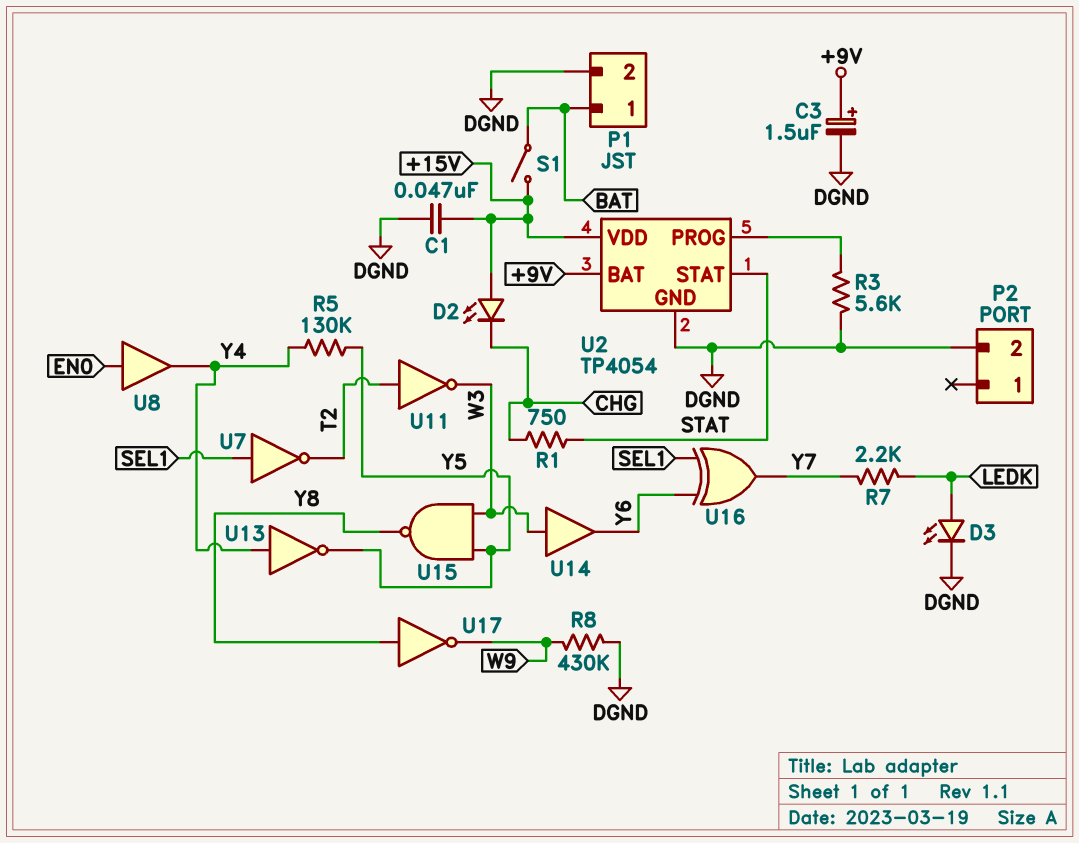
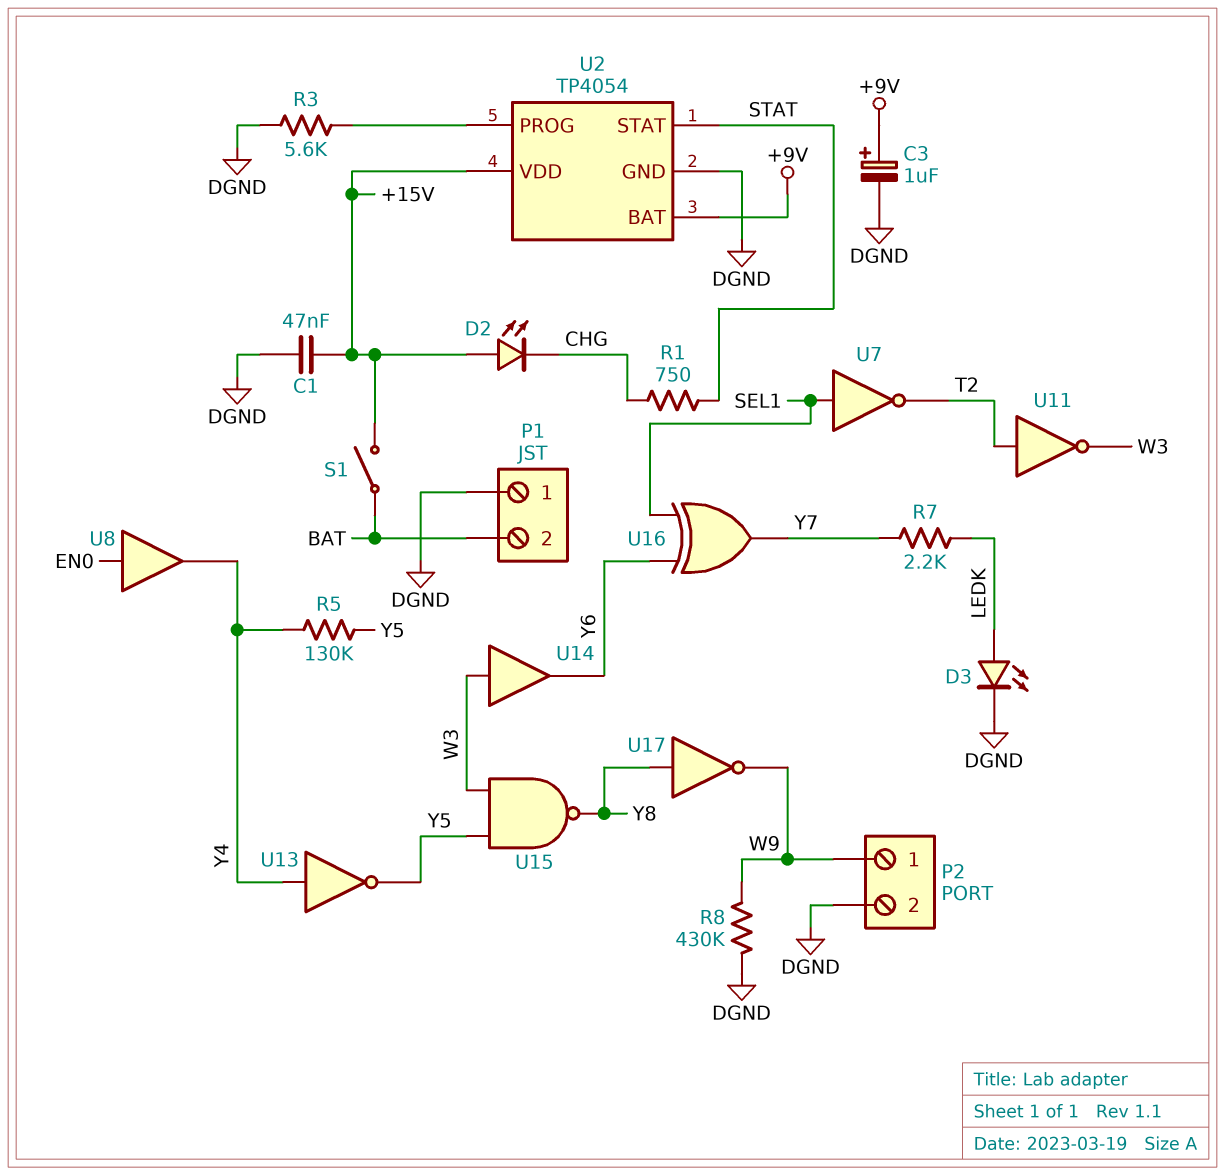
C3: 1.5uF (plus +9V, minus DGND) -> 1uF (plus +9V, minus DGND)
P1 pin 1: BAT -> DGND
P1 pin 2: DGND -> BAT
P2 pin 1: none -> W9

